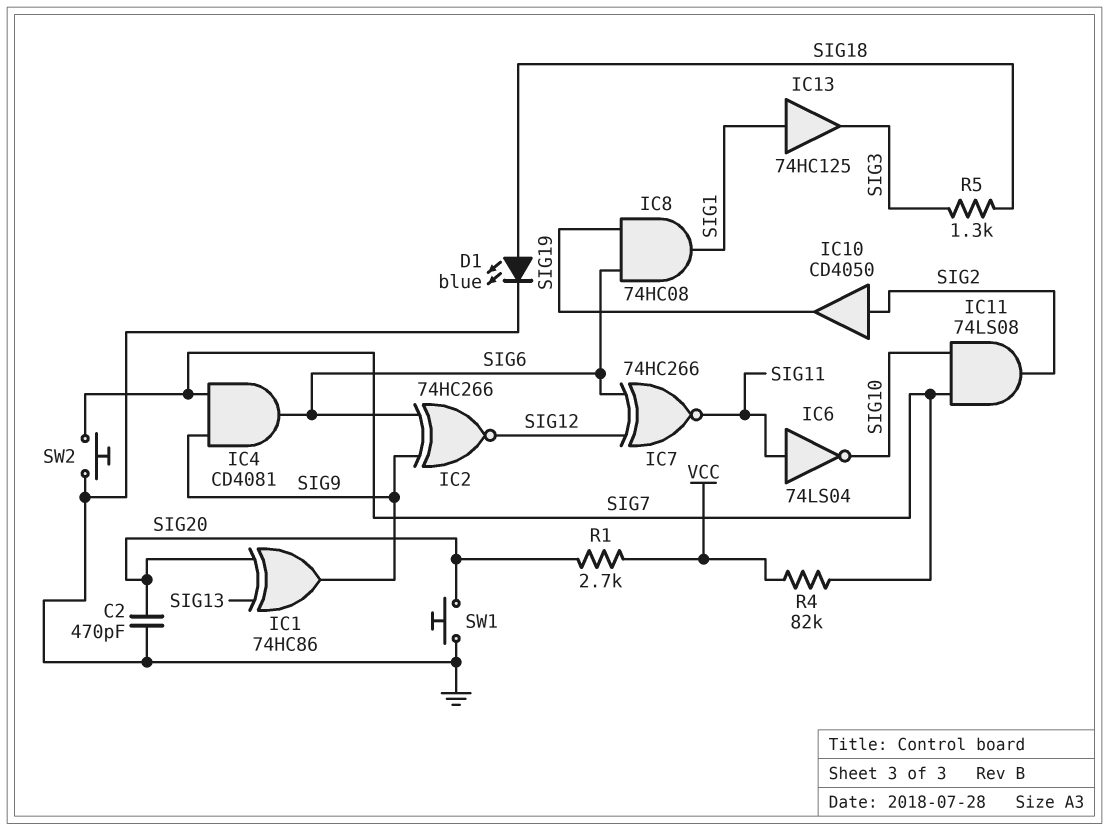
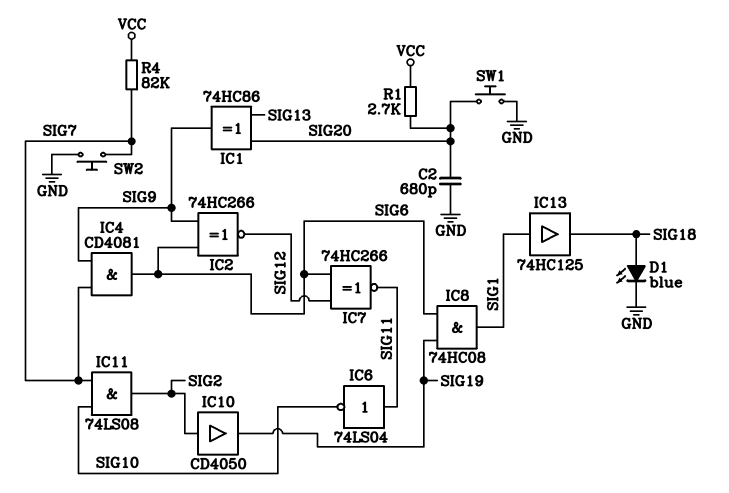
C2: 470pF (GND, SIG20) -> 680pF (GND, SIG20)
IC13: buffer 74HC125 (in SIG1, out SIG3) -> buffer 74HC125 (in SIG1, out SIG18)
R5: 1.3k (SIG3, SIG18) -> none

